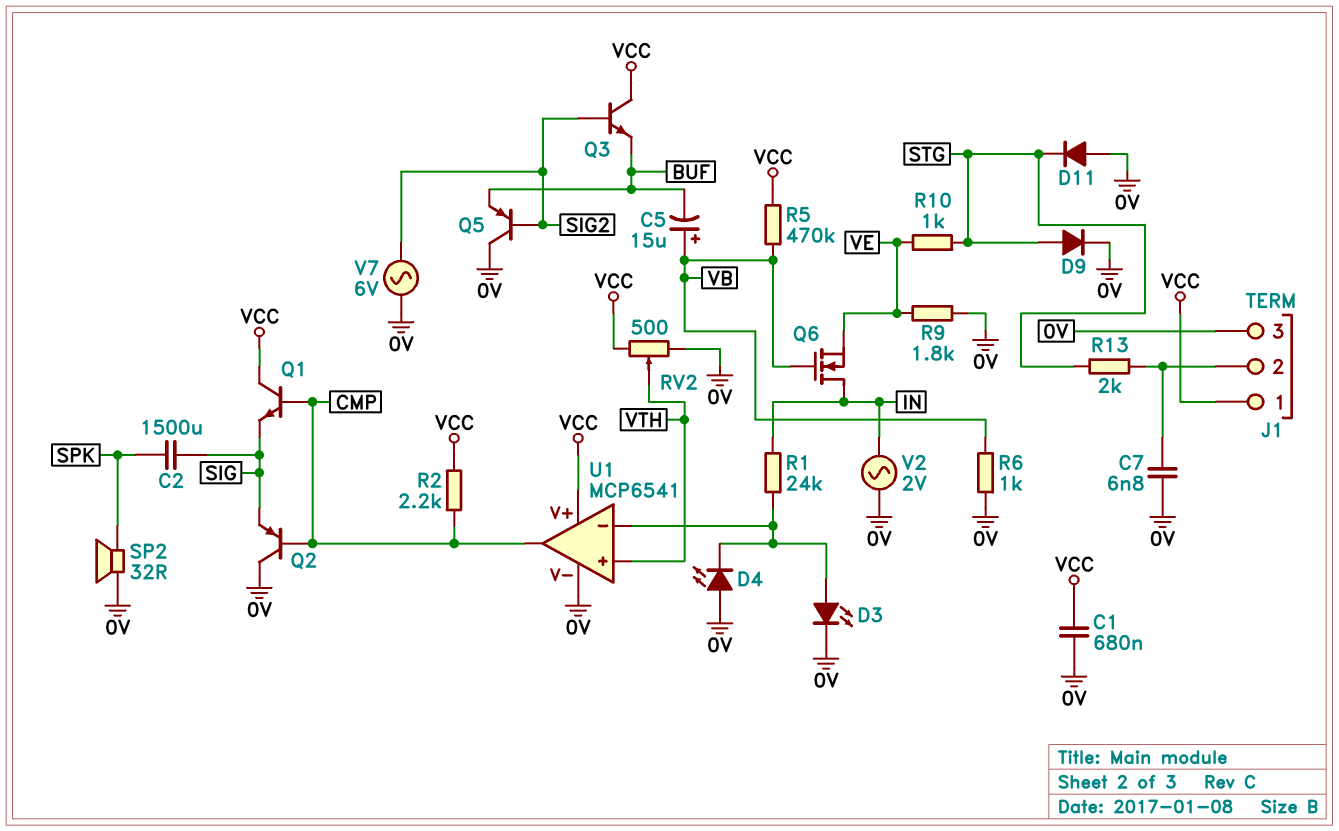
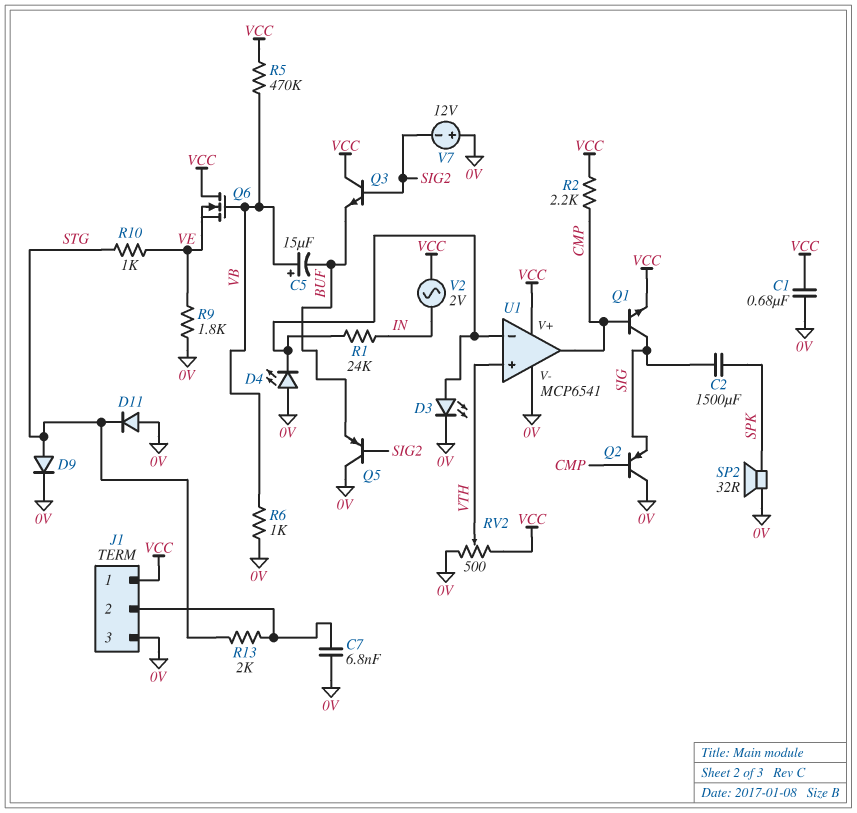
Q1: NPN (B CMP, C VCC, E SIG) -> NPN (B CMP, C SIG, E VCC)
Q6: NMOS (G VB, D IN, S VE) -> NMOS (G VB, D VCC, S VE)
V2: AC 2V (0V, IN) -> AC 2V (IN, VCC)
V7: AC 6V (0V, SIG2) -> 12V (plus 0V, minus SIG2)

